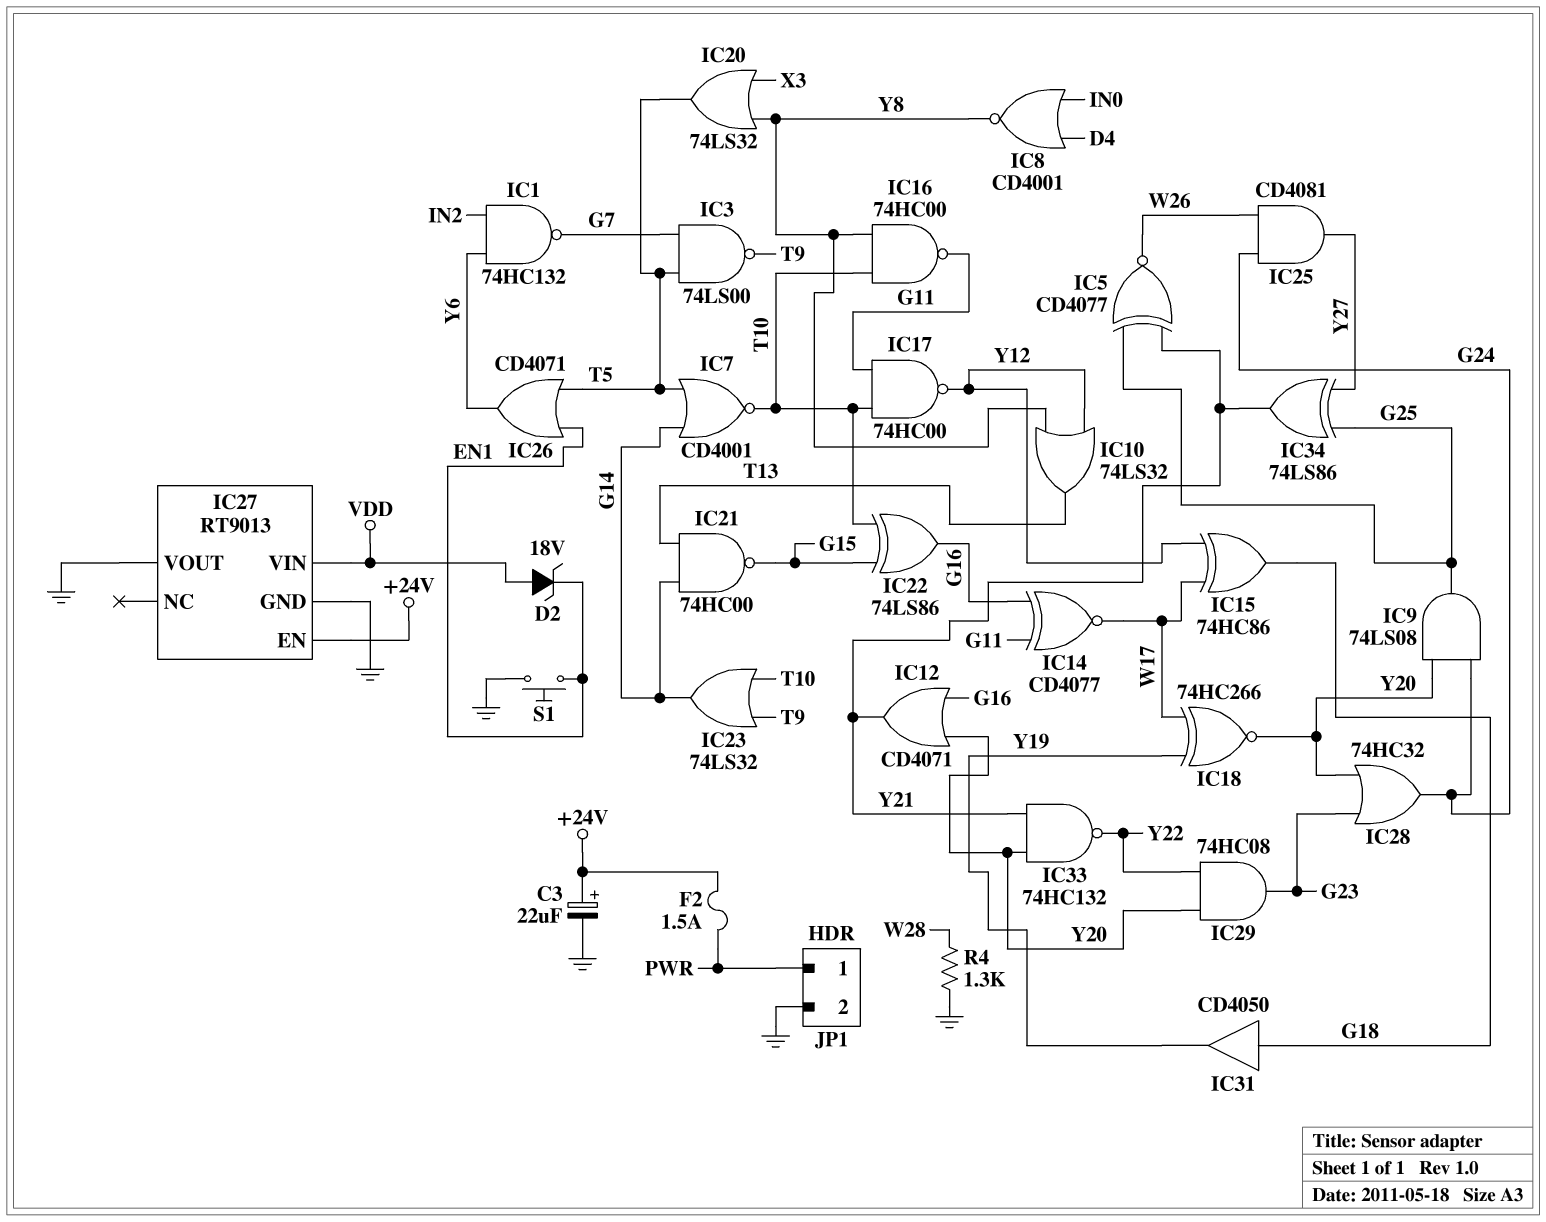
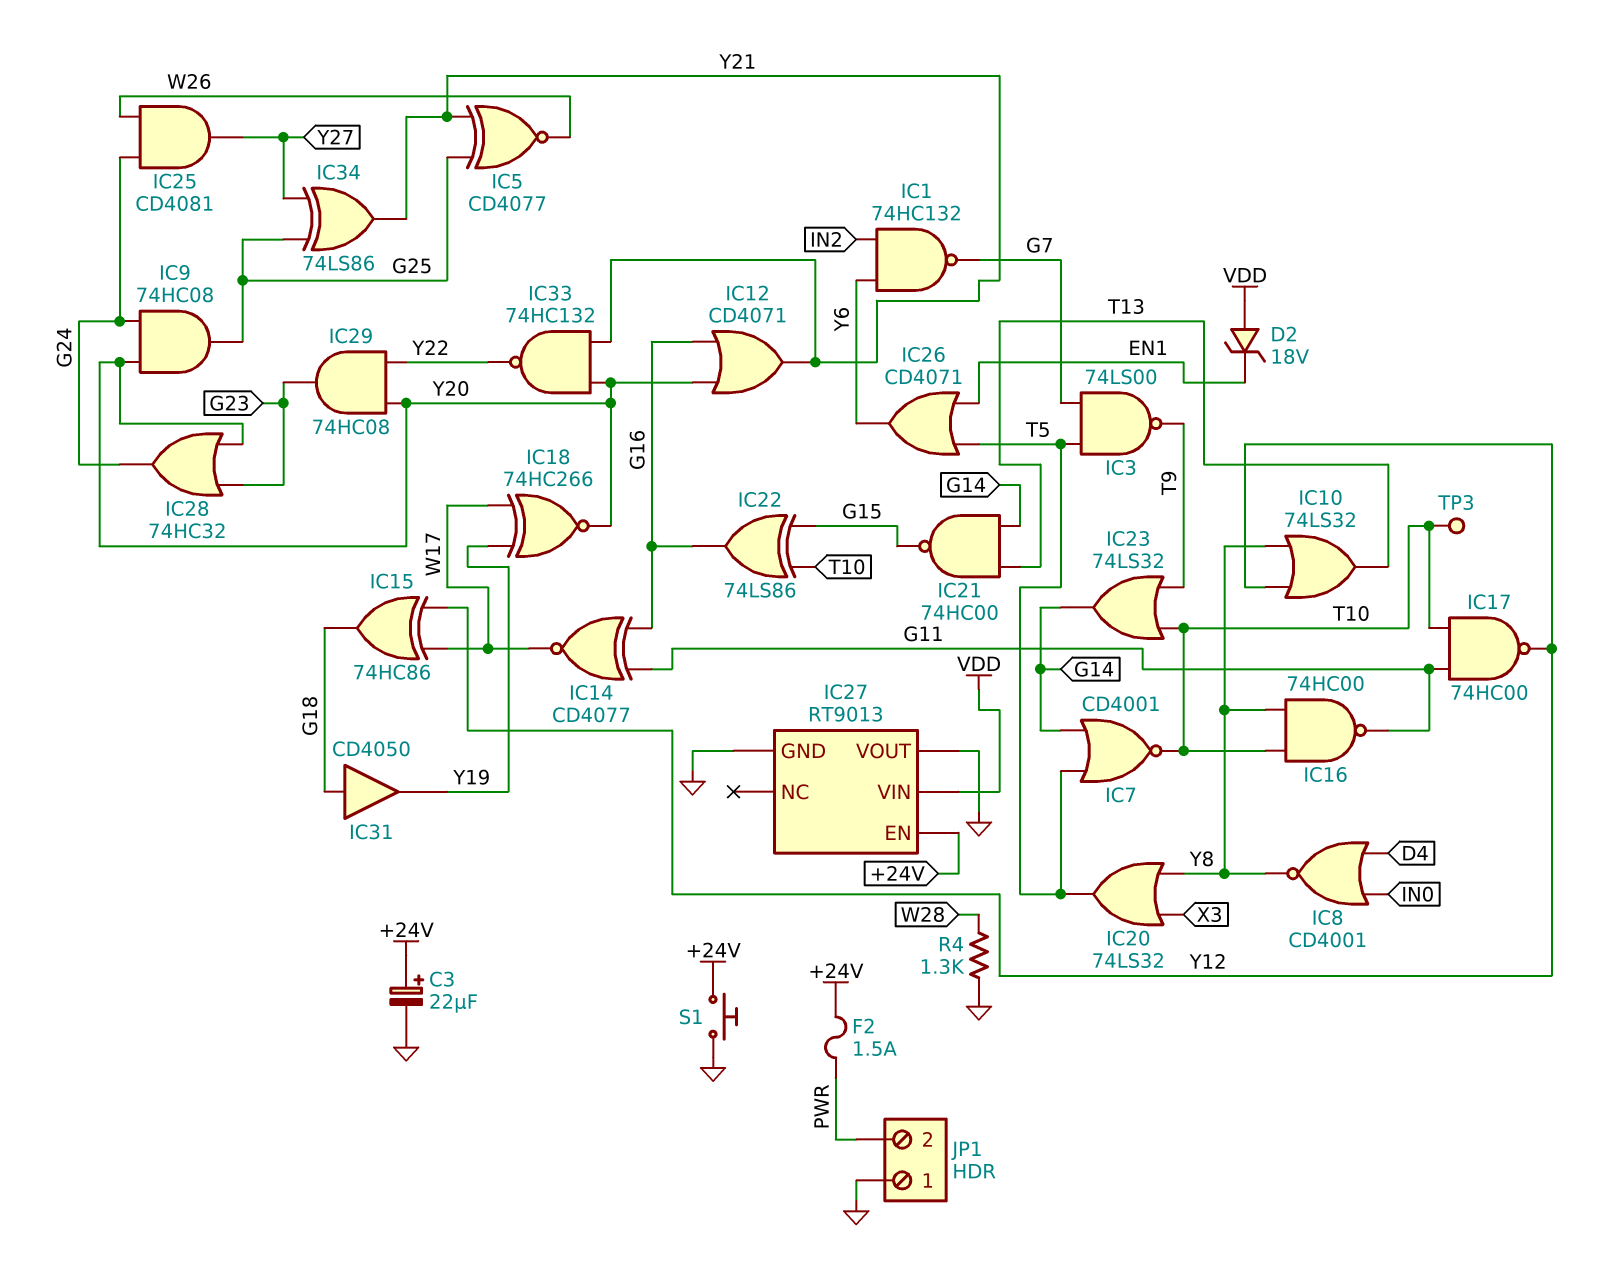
IC9: AND 74LS08 (in G24, in Y20, out G25) -> AND 74HC08 (in G24, in Y20, out G25)
JP1 pin 1: PWR -> GND
JP1 pin 2: GND -> PWR
S1: button (EN1, GND) -> button (+24V, GND)
TP3: none -> test point (T10)

